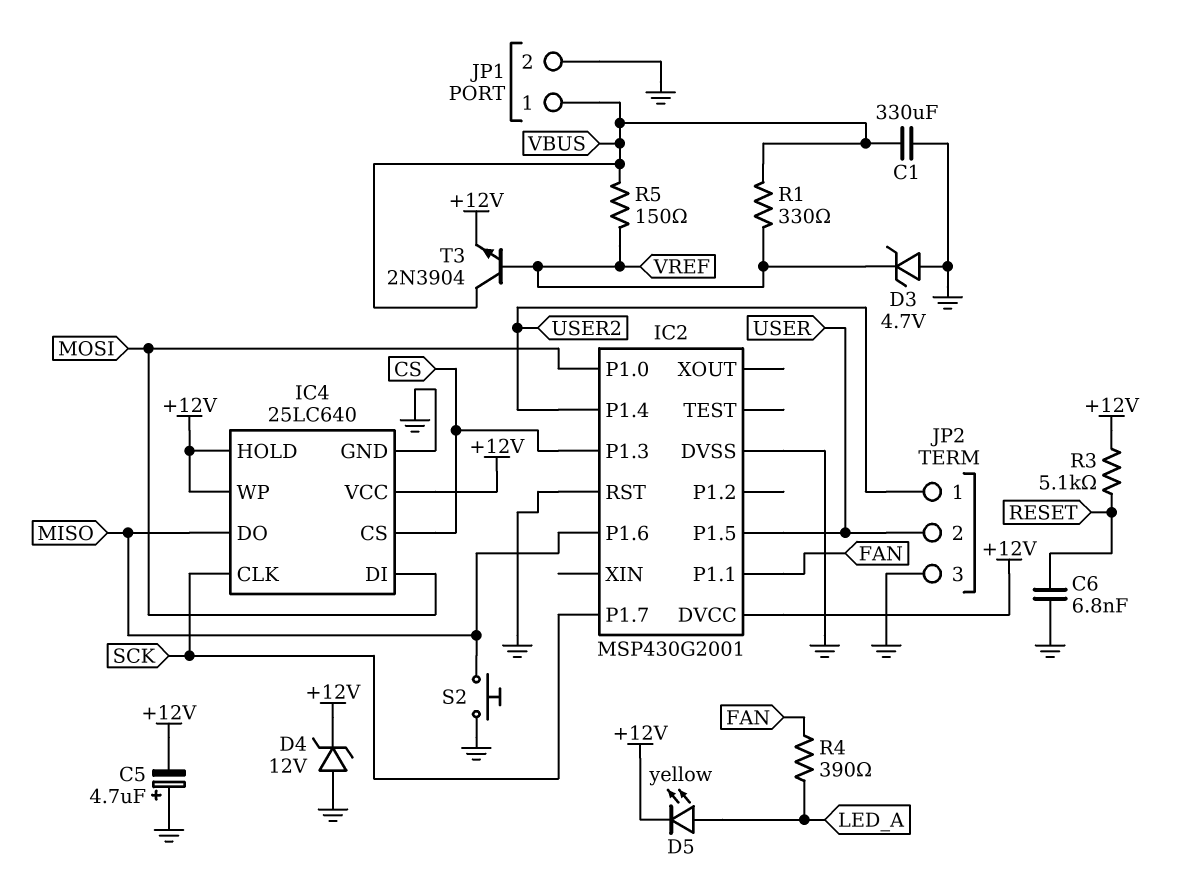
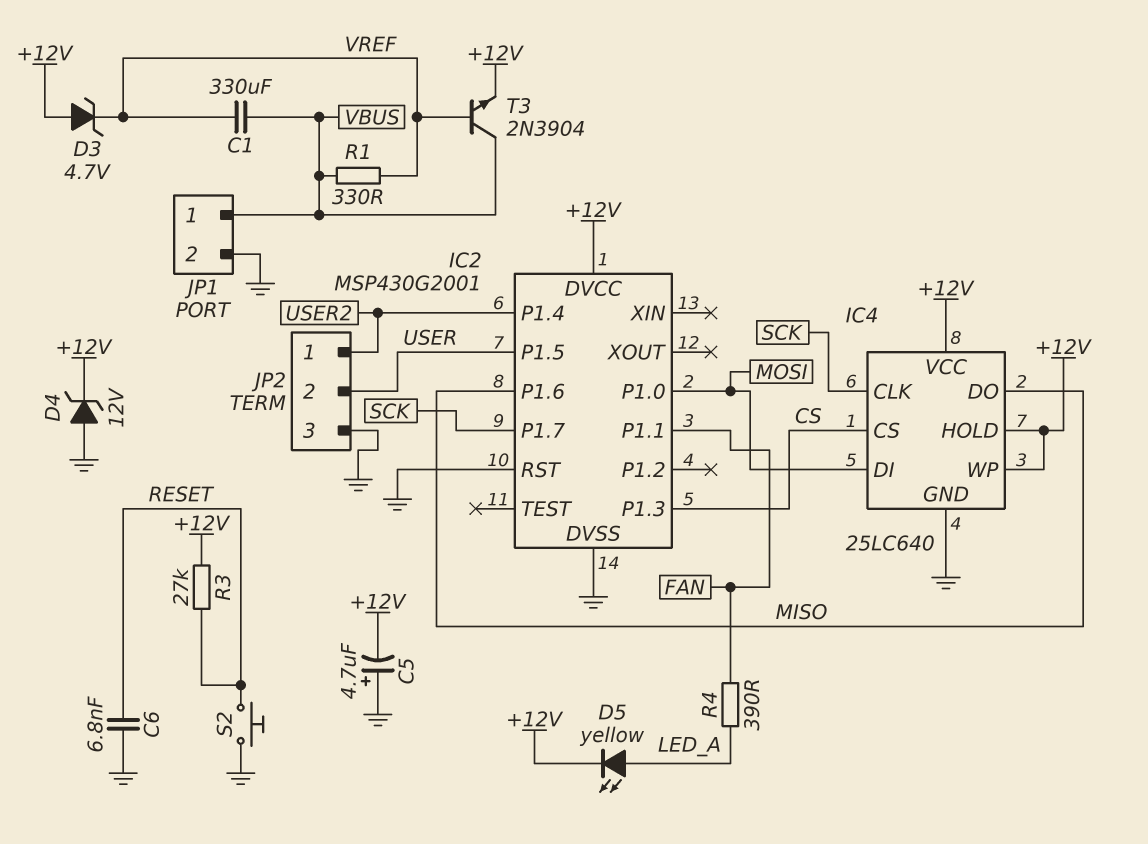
C1: 330uF (GND, VBUS) -> 330uF (VBUS, VREF)
D3: zener 4.7V (A GND, K VREF) -> zener 4.7V (A +12V, K VREF)
R3: 5.1k (+12V, RESET) -> 27k (+12V, RESET)
R5: 150 (VBUS, VREF) -> none
S2: button (GND, MISO) -> button (GND, RESET)

